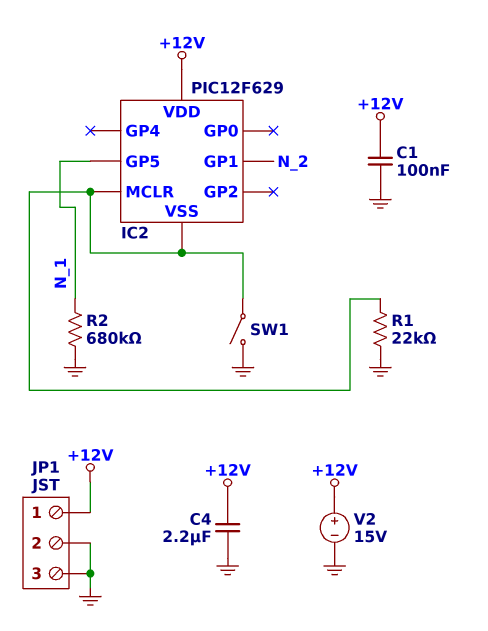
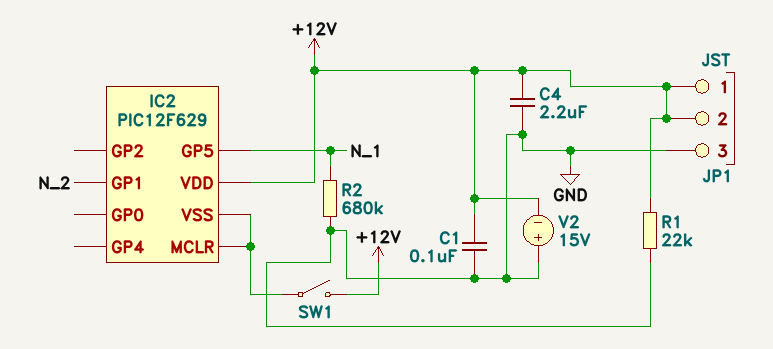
JP1 pin 2: GND -> +12V
R1: 22k (GND, IC2/MCLR) -> 22k (+12V, GND)
SW1: switch (GND, IC2/MCLR) -> switch (+12V, IC2/MCLR)
V2: 15V (plus +12V, minus GND) -> 15V (plus GND, minus +12V)

